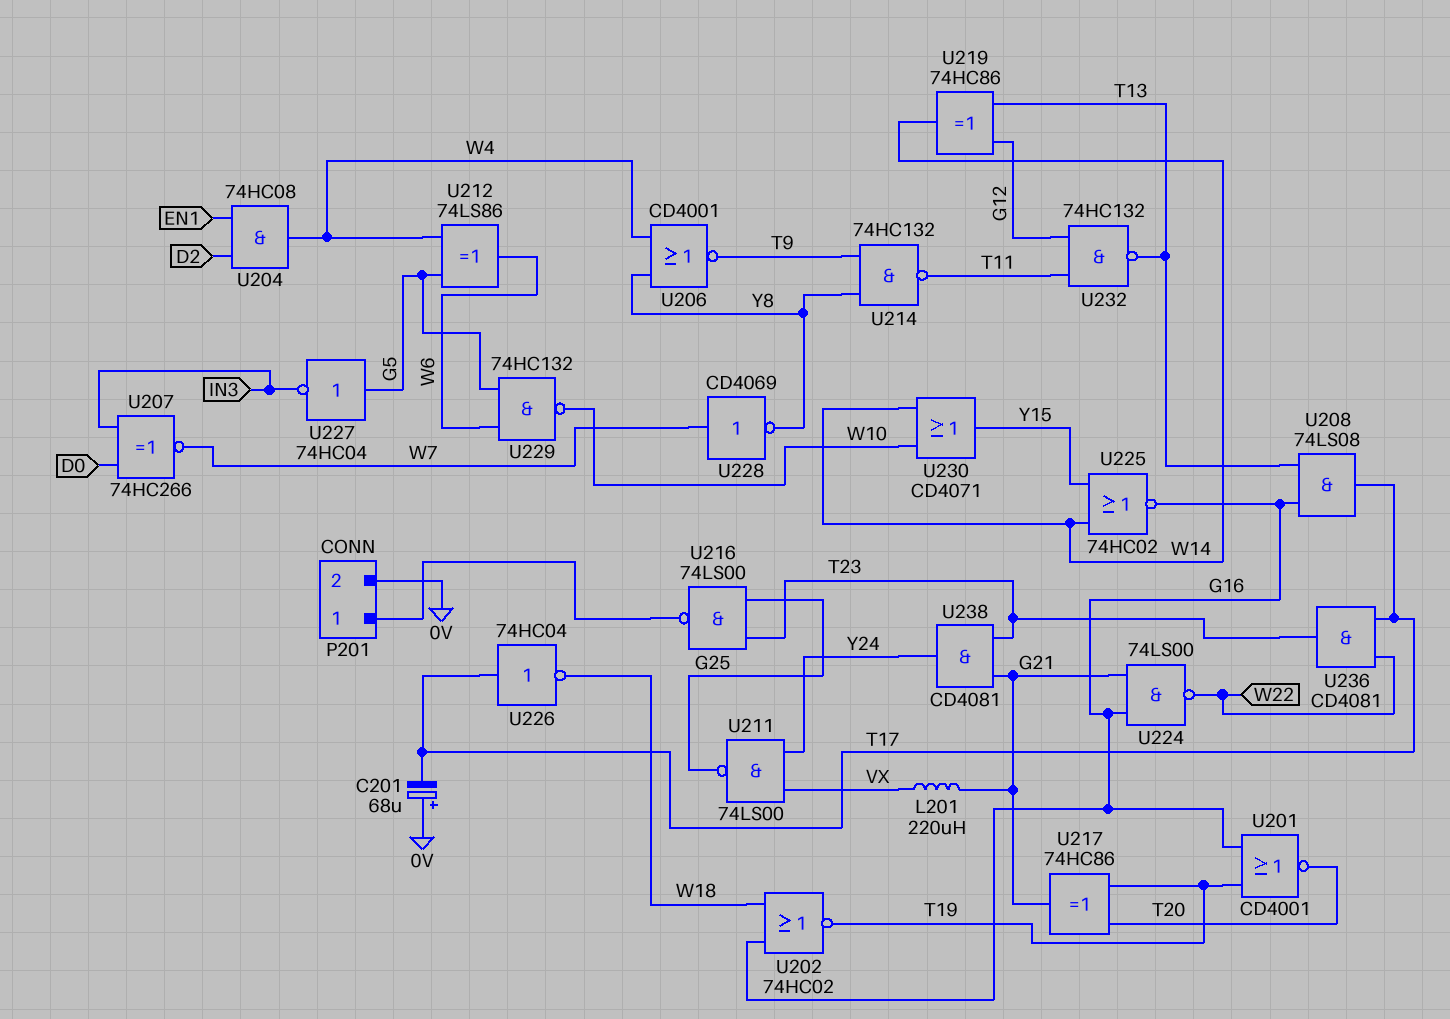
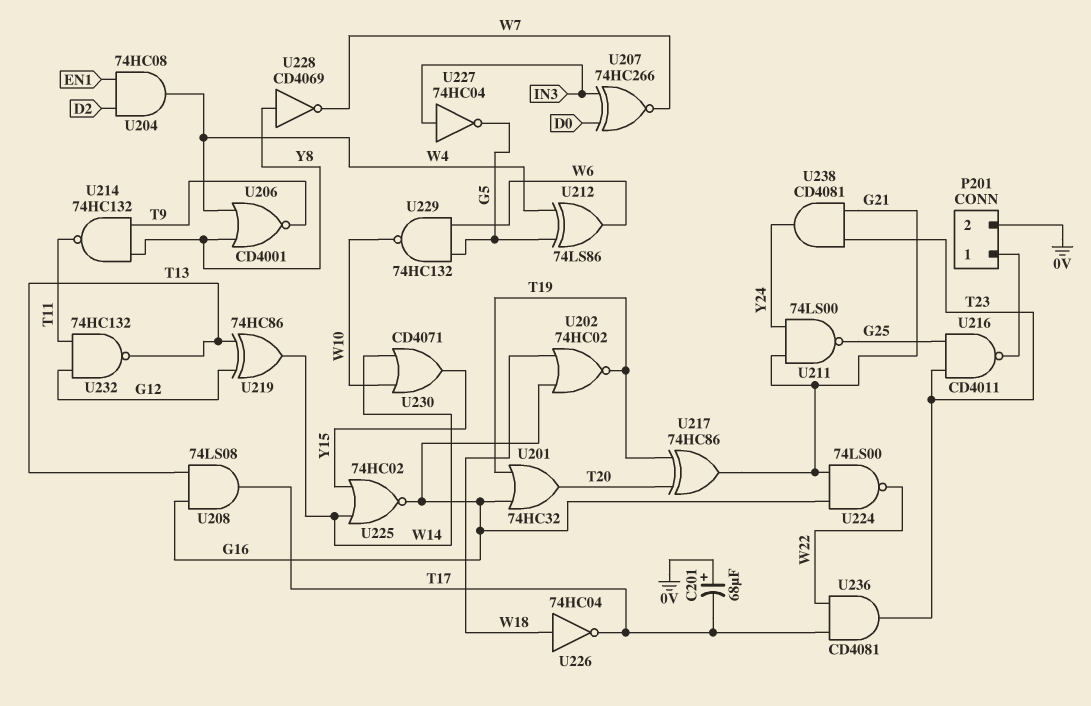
L201: 220uH (G21, VX) -> none
U201: NOR CD4001 (in G16, in T19, out T20) -> OR 74HC32 (in G16, in T19, out T20)
U211: NAND 74LS00 (in VX, in Y24, out G25) -> NAND 74LS00 (in G21, in Y24, out G25)
U216: NAND 74LS00 (in G25, in T23, out P201/1) -> NAND CD4011 (in G25, in T23, out P201/1)
U226: NOT 74HC04 (in T17, out W18) -> NOT 74HC04 (in W18, out T17)
U227: NOT 74HC04 (in G5, out IN3) -> NOT 74HC04 (in IN3, out G5)
U228: NOT CD4069 (in W7, out Y8) -> NOT CD4069 (in Y8, out W7)

